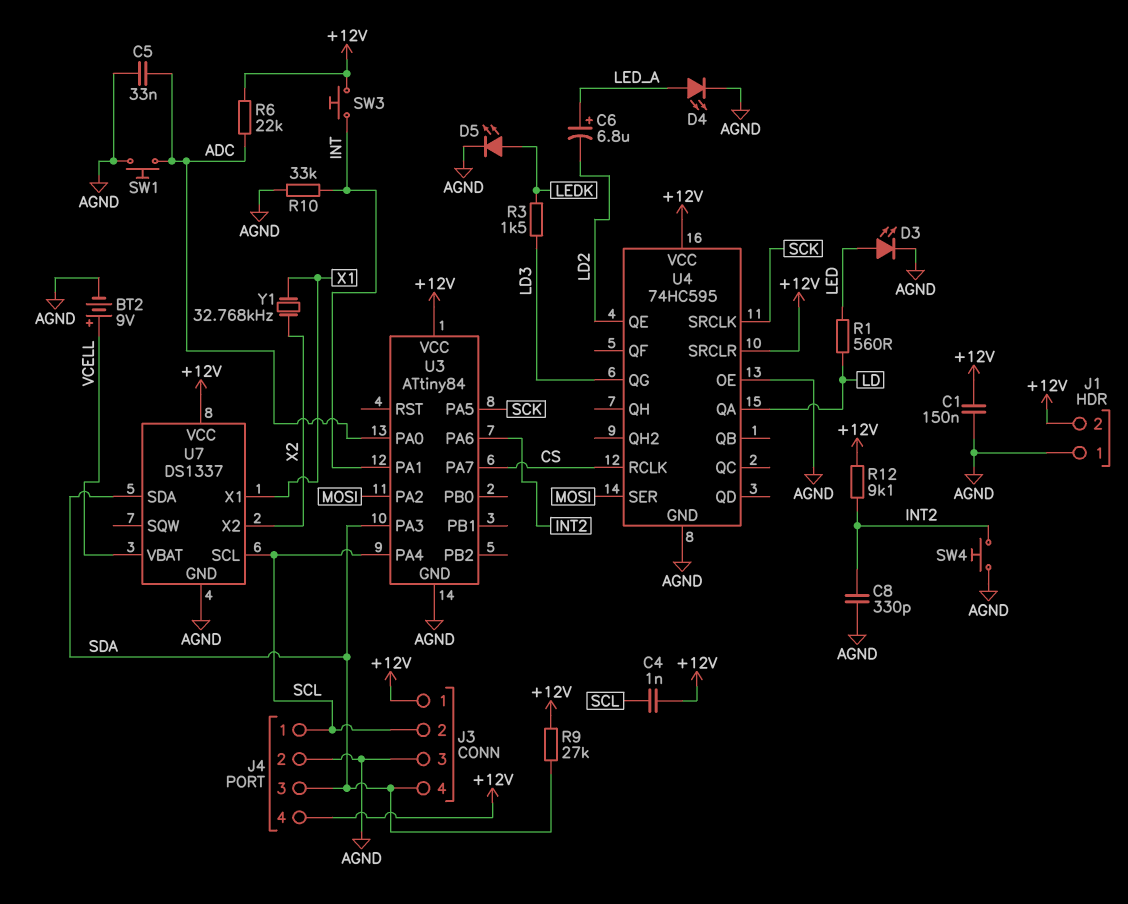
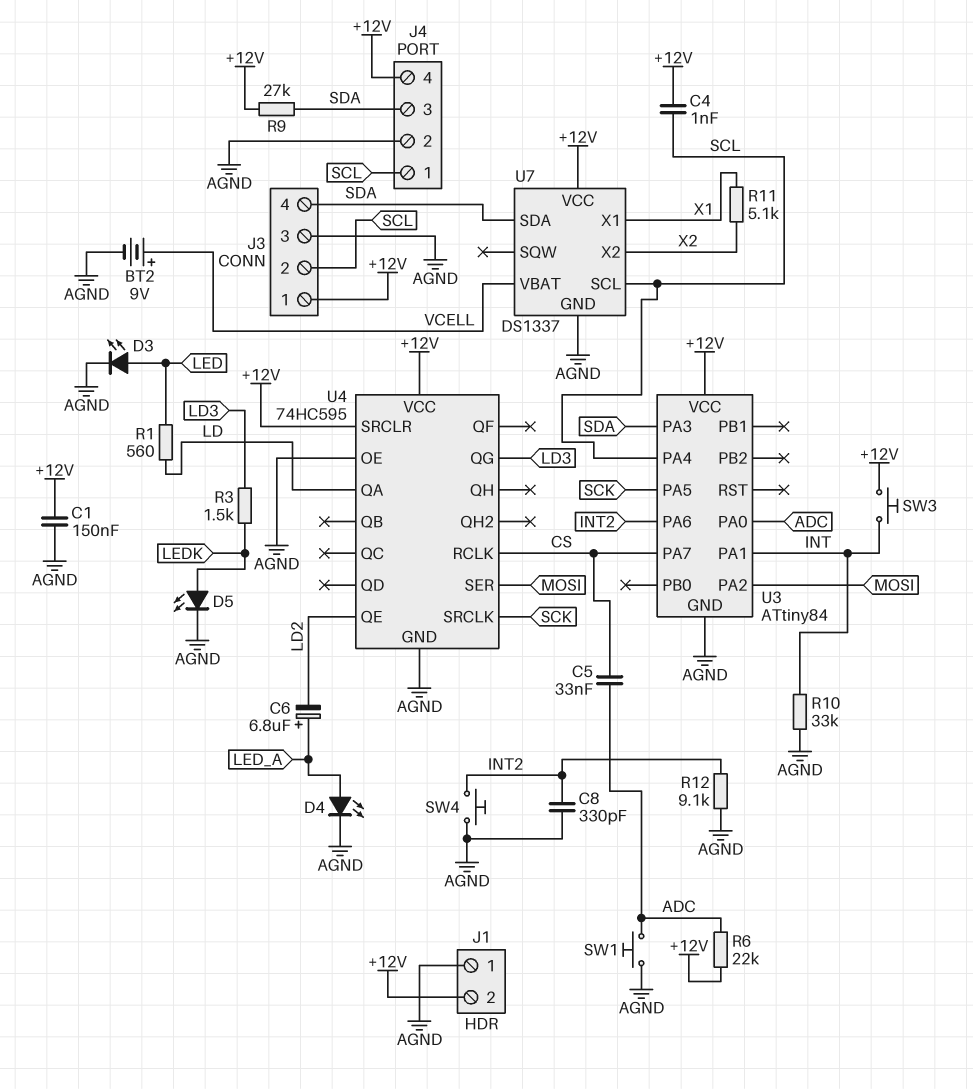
C5: 33nF (ADC, AGND) -> 33nF (ADC, CS)
R11: none -> 5.1k (X1, X2)
R12: 9.1k (+12V, INT2) -> 9.1k (AGND, INT2)
Y1: 32.768kHz (X1, X2) -> none

